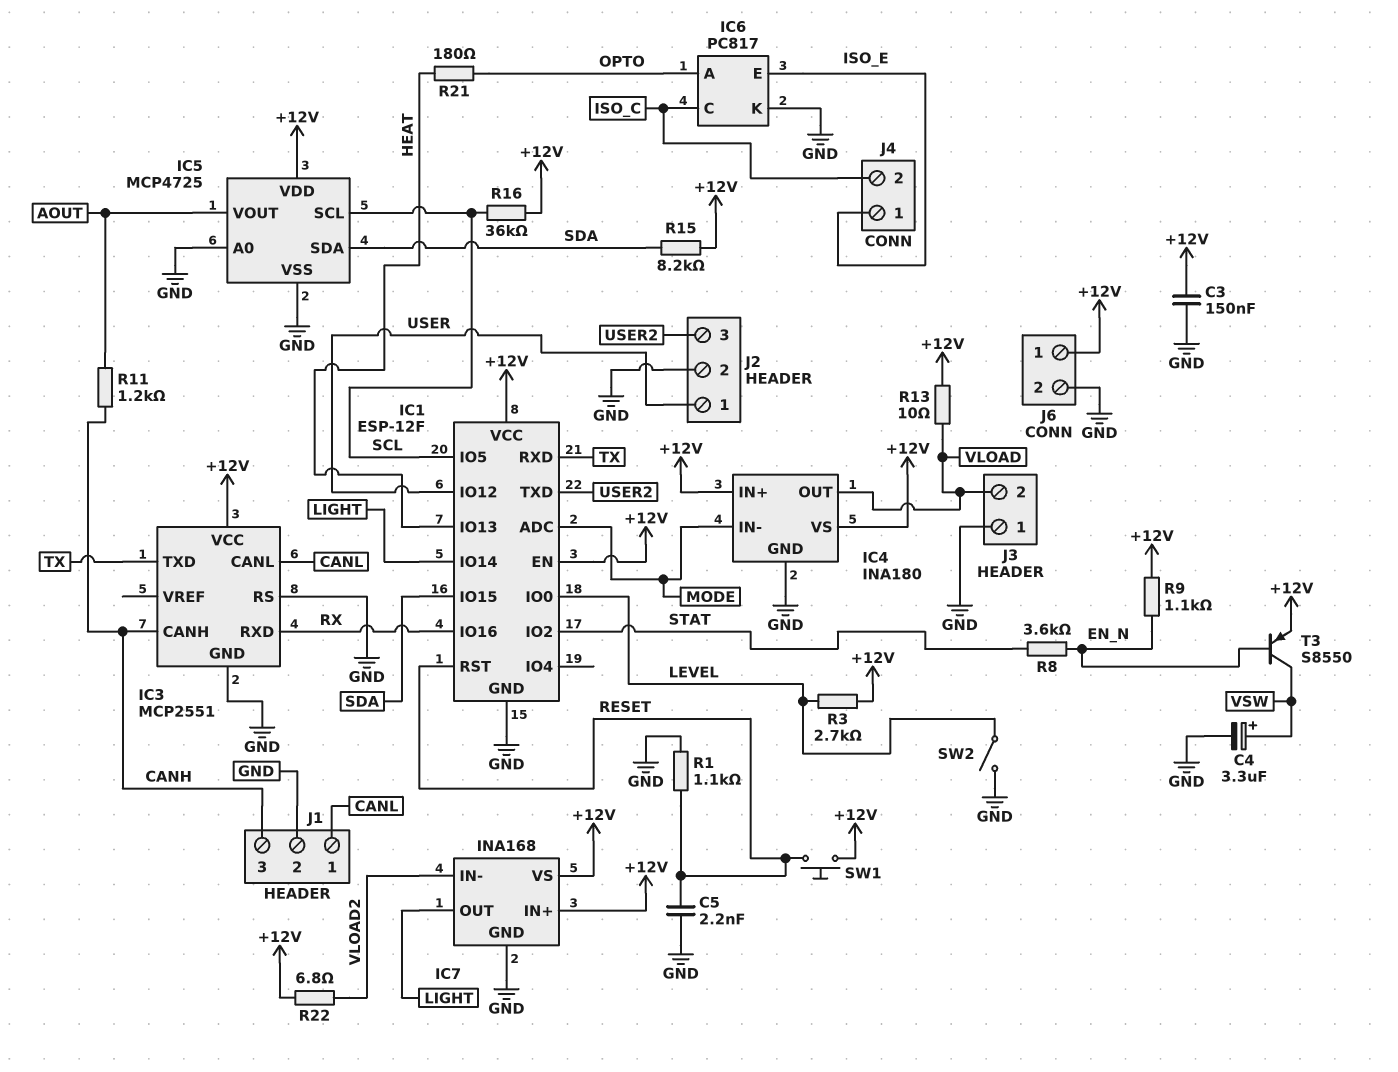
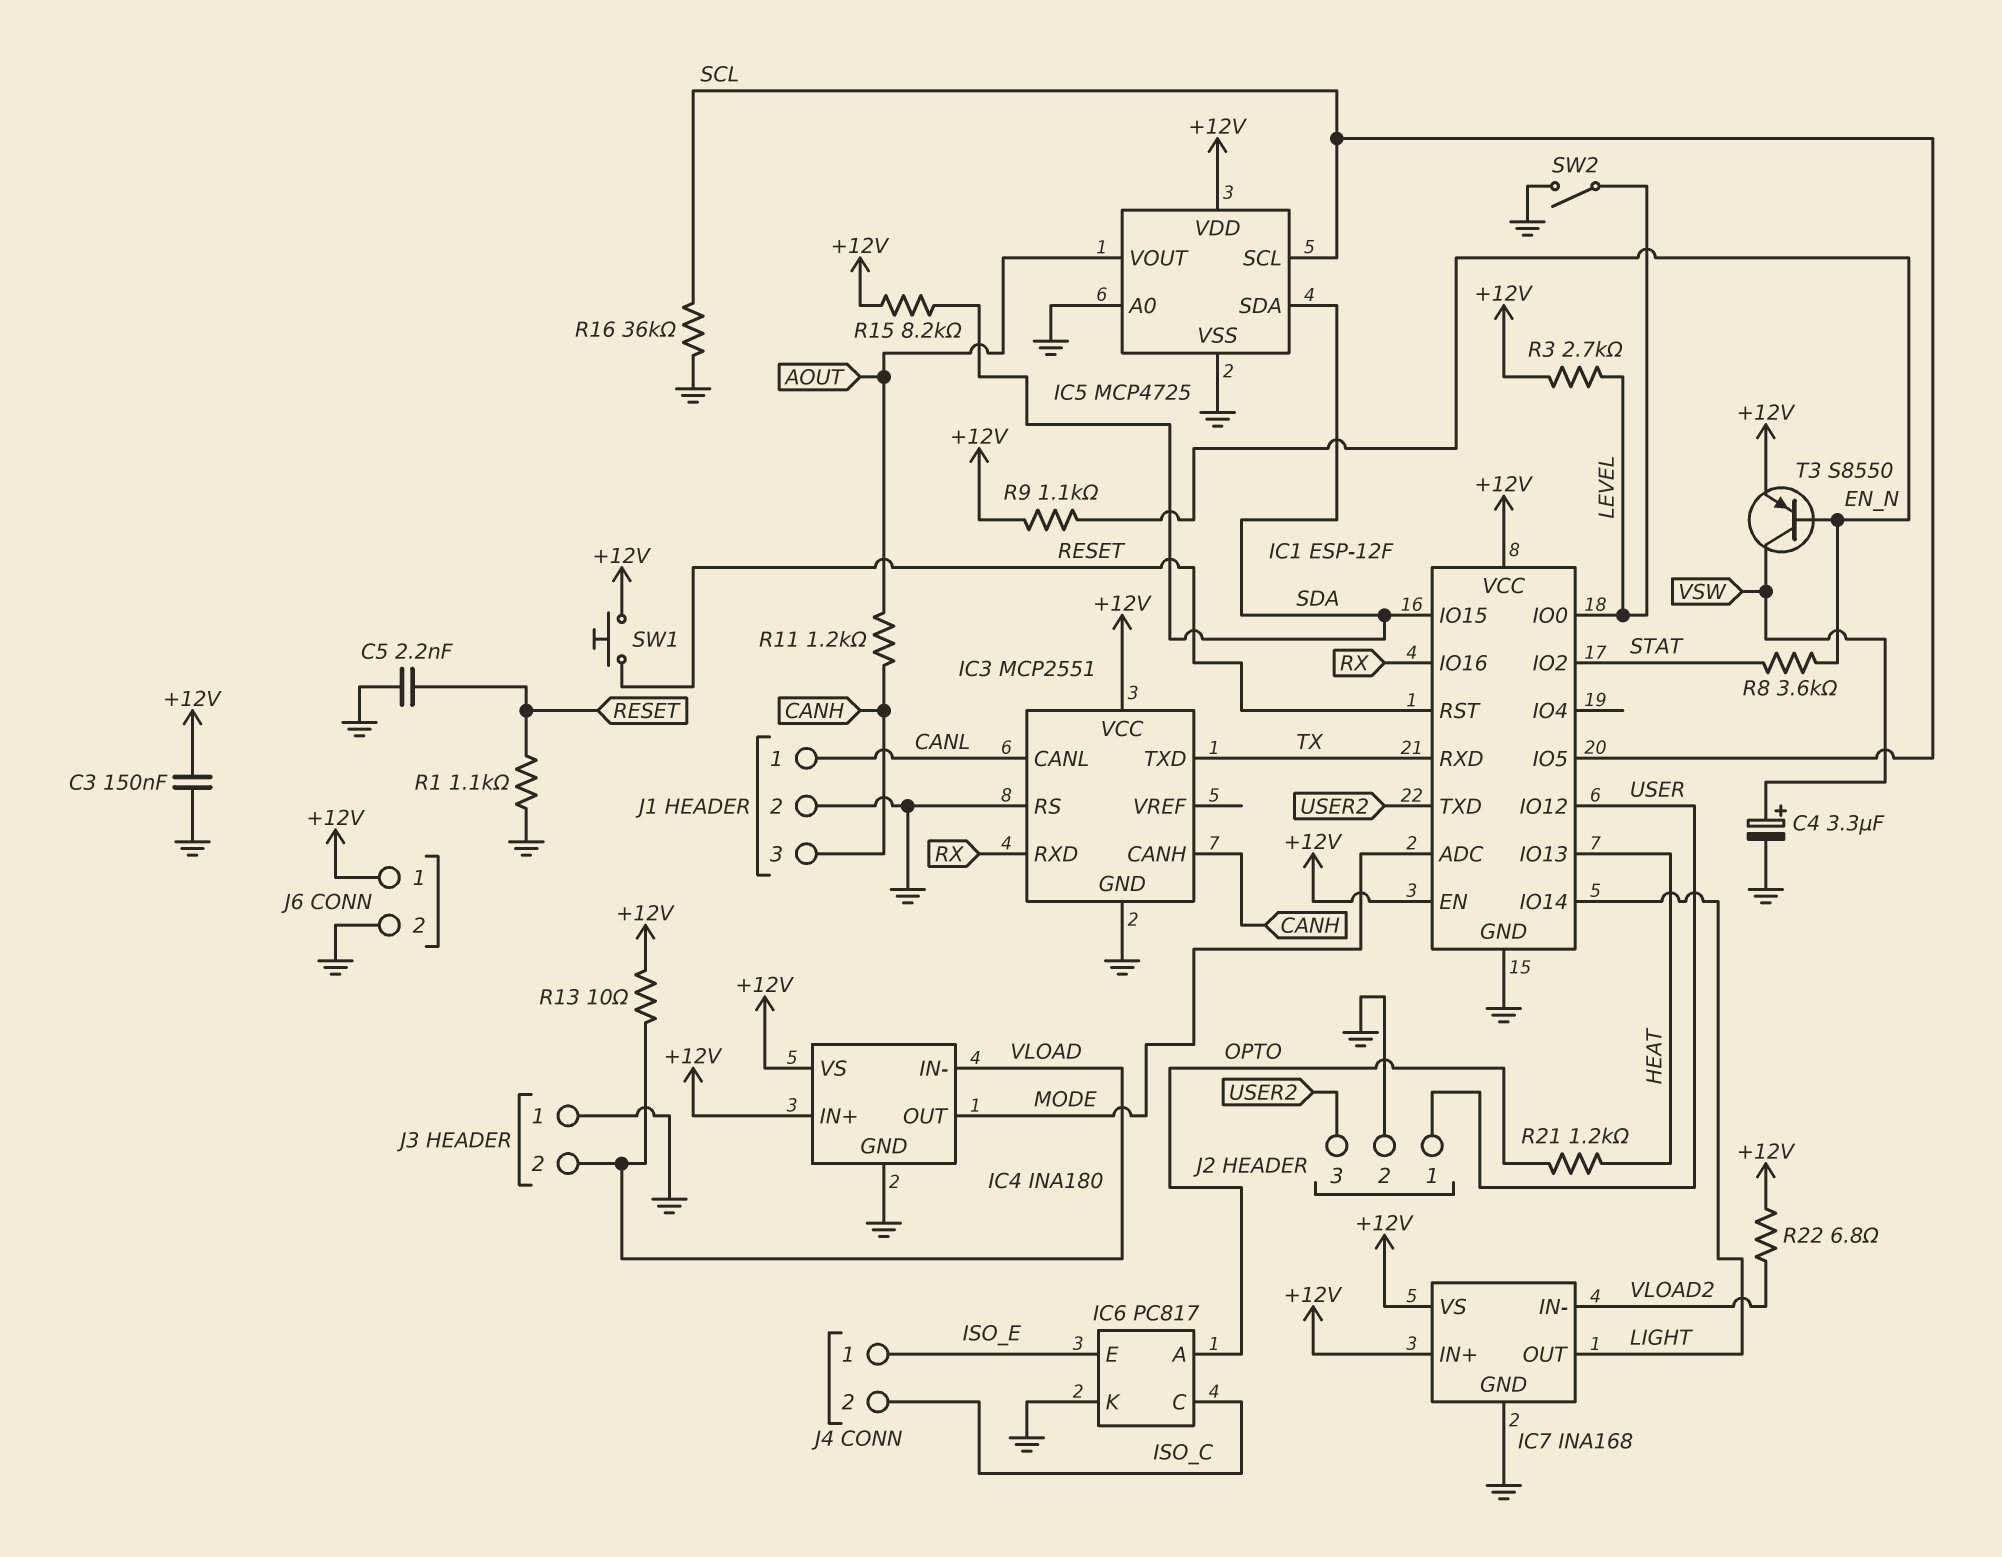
IC4 pin IN-: MODE -> VLOAD
IC4 pin OUT: VLOAD -> MODE
R16: 36k (+12V, SCL) -> 36k (GND, SCL)
R21: 180 (HEAT, OPTO) -> 1.2k (HEAT, OPTO)

